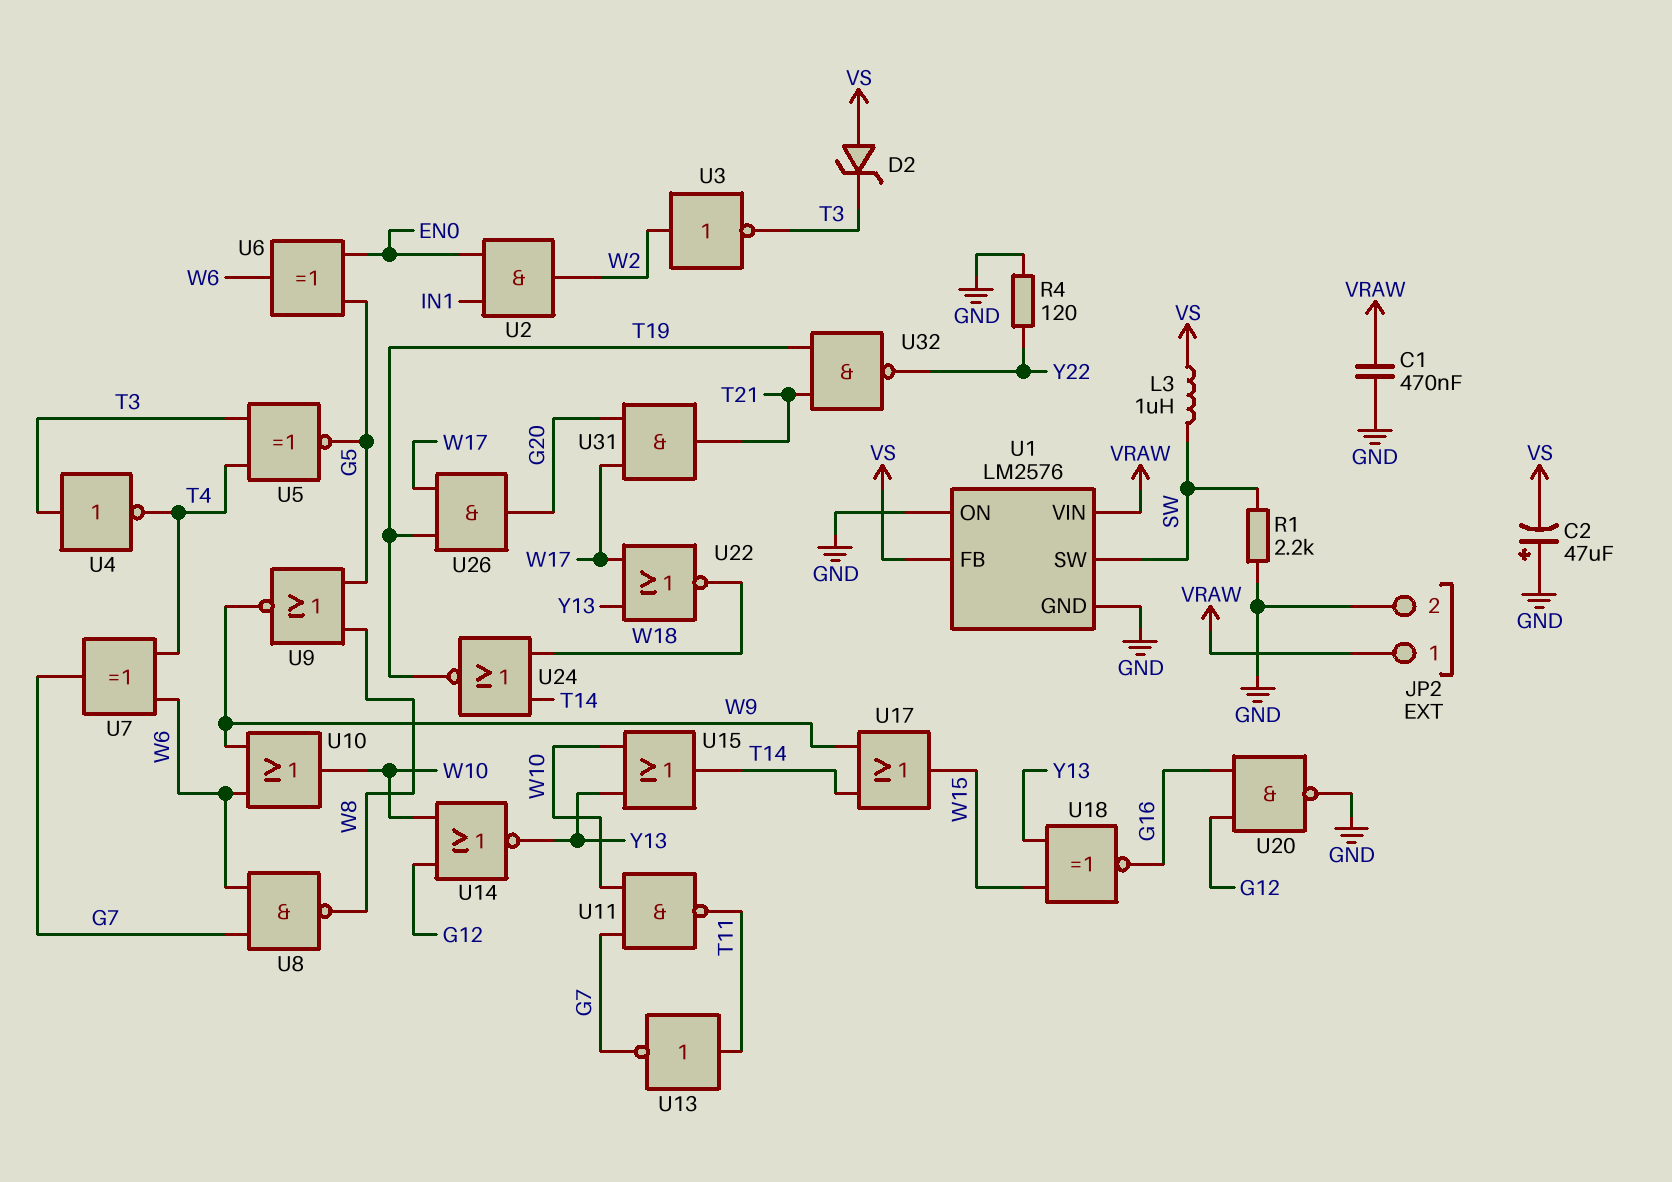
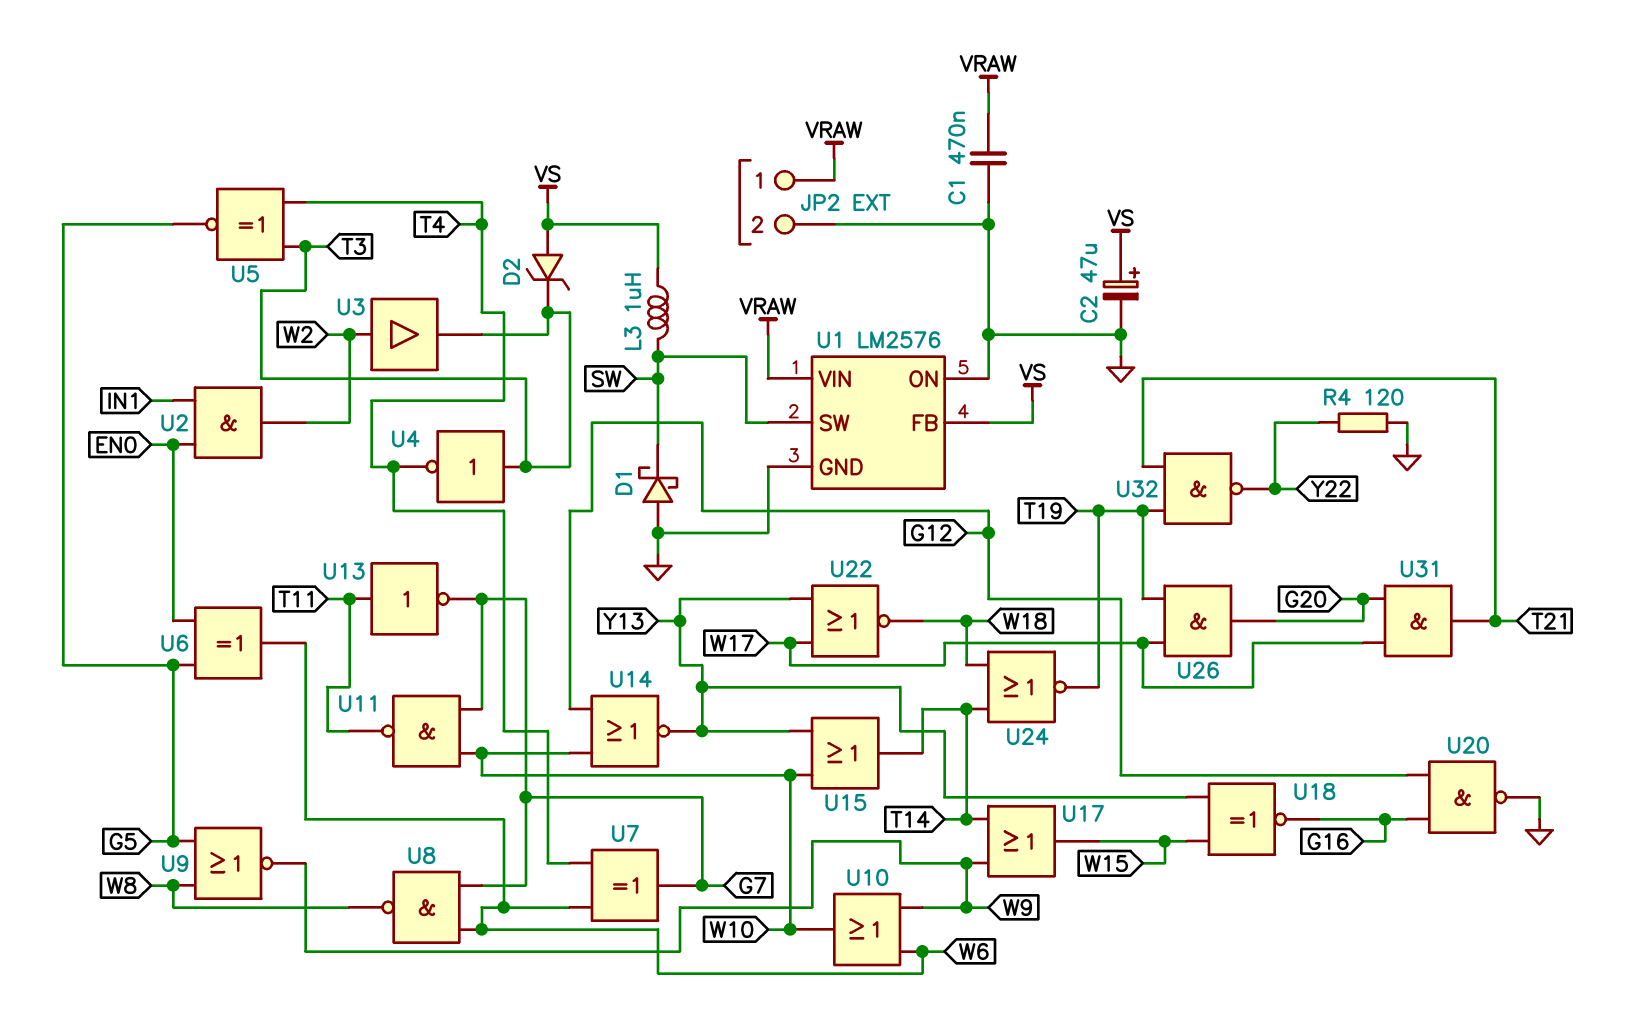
C2: 47uF (plus GND, minus VS) -> 47uF (plus VS, minus GND)
D1: none -> schottky (A GND, K SW)
R1: 2.2k (GND, SW) -> none
U3: NOT (in W2, out T3) -> buffer (in W2, out T3)

